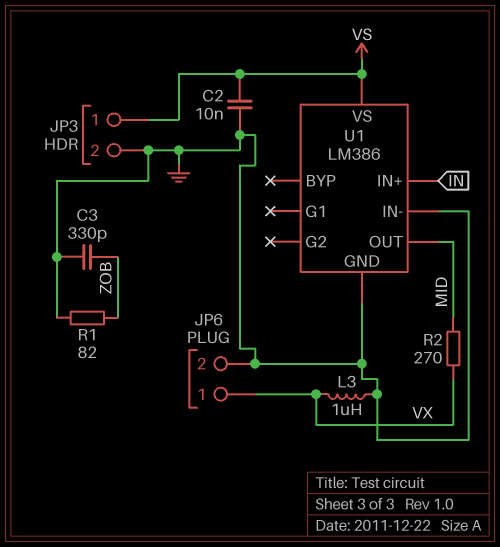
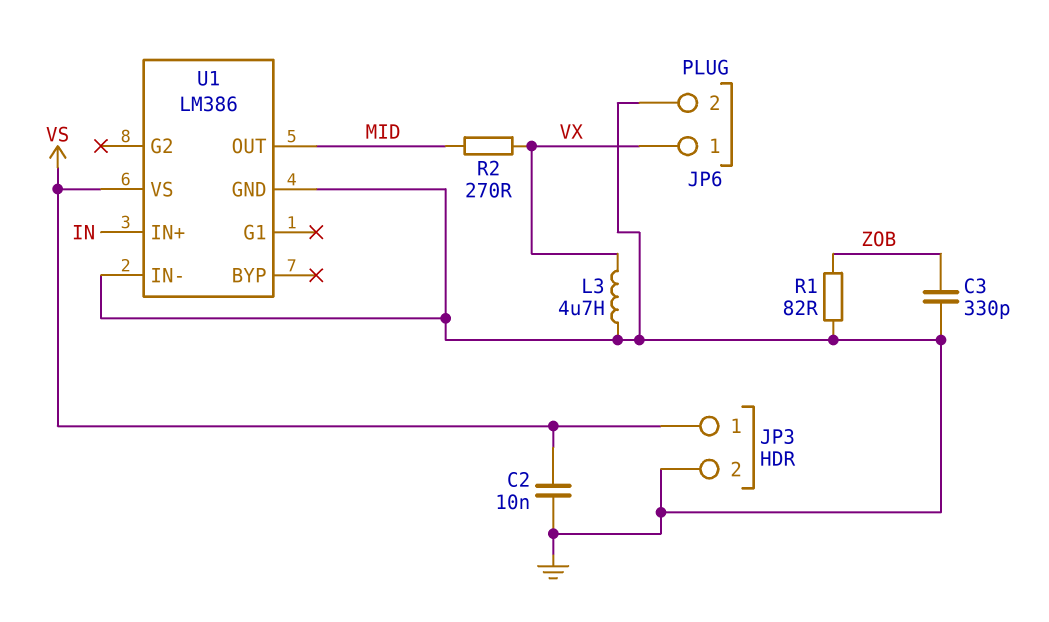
L3: 1uH (GND, VX) -> 4.7uH (GND, VX)

